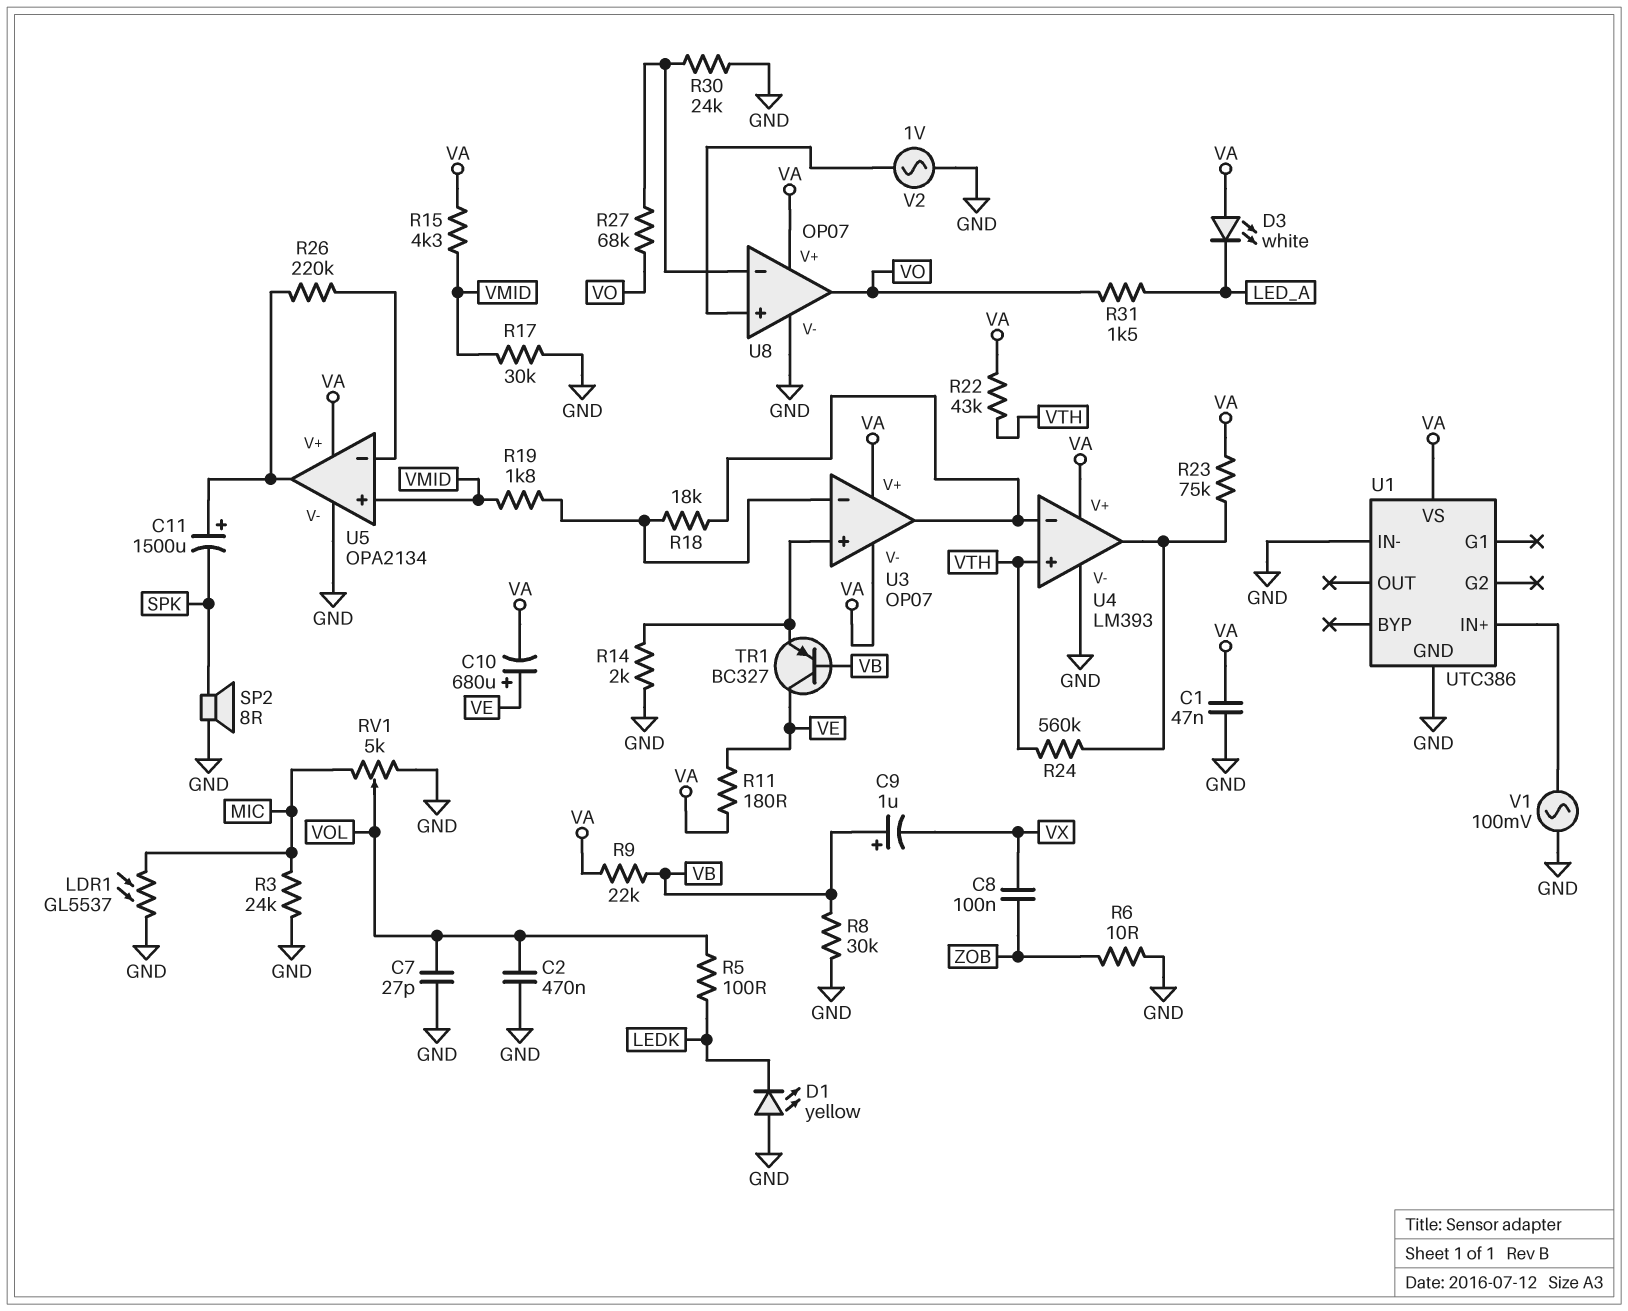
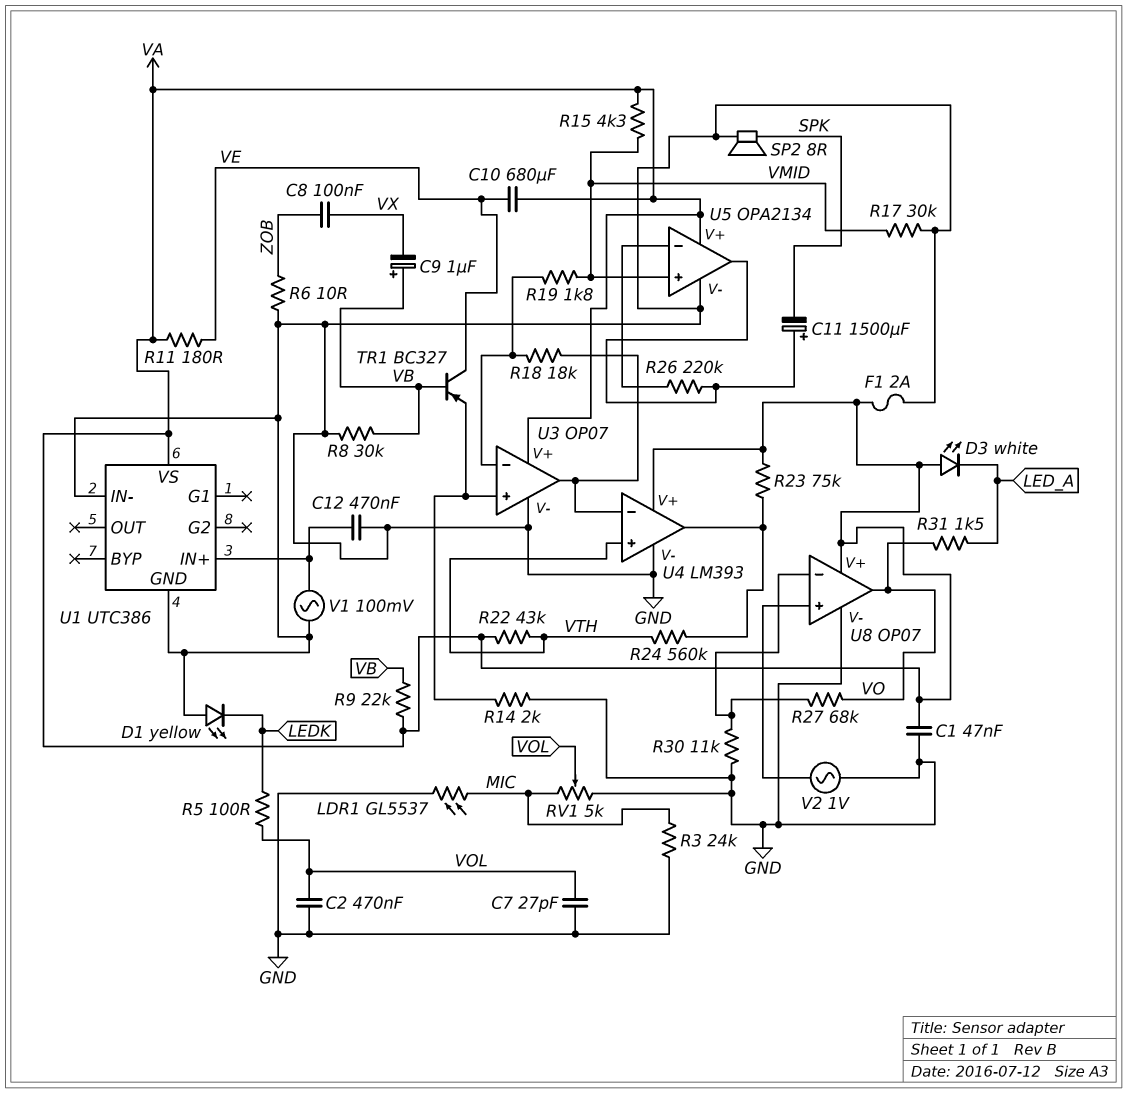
C10: 680uF (plus VE, minus VA) -> 680uF (VA, VE)
C12: none -> 470nF (GND, U1/IN+)
F1: none -> 2A (GND, VA)
R30: 24k (GND, U8/in-) -> 11k (GND, U8/in-)
U3 pin V-: VA -> GND

